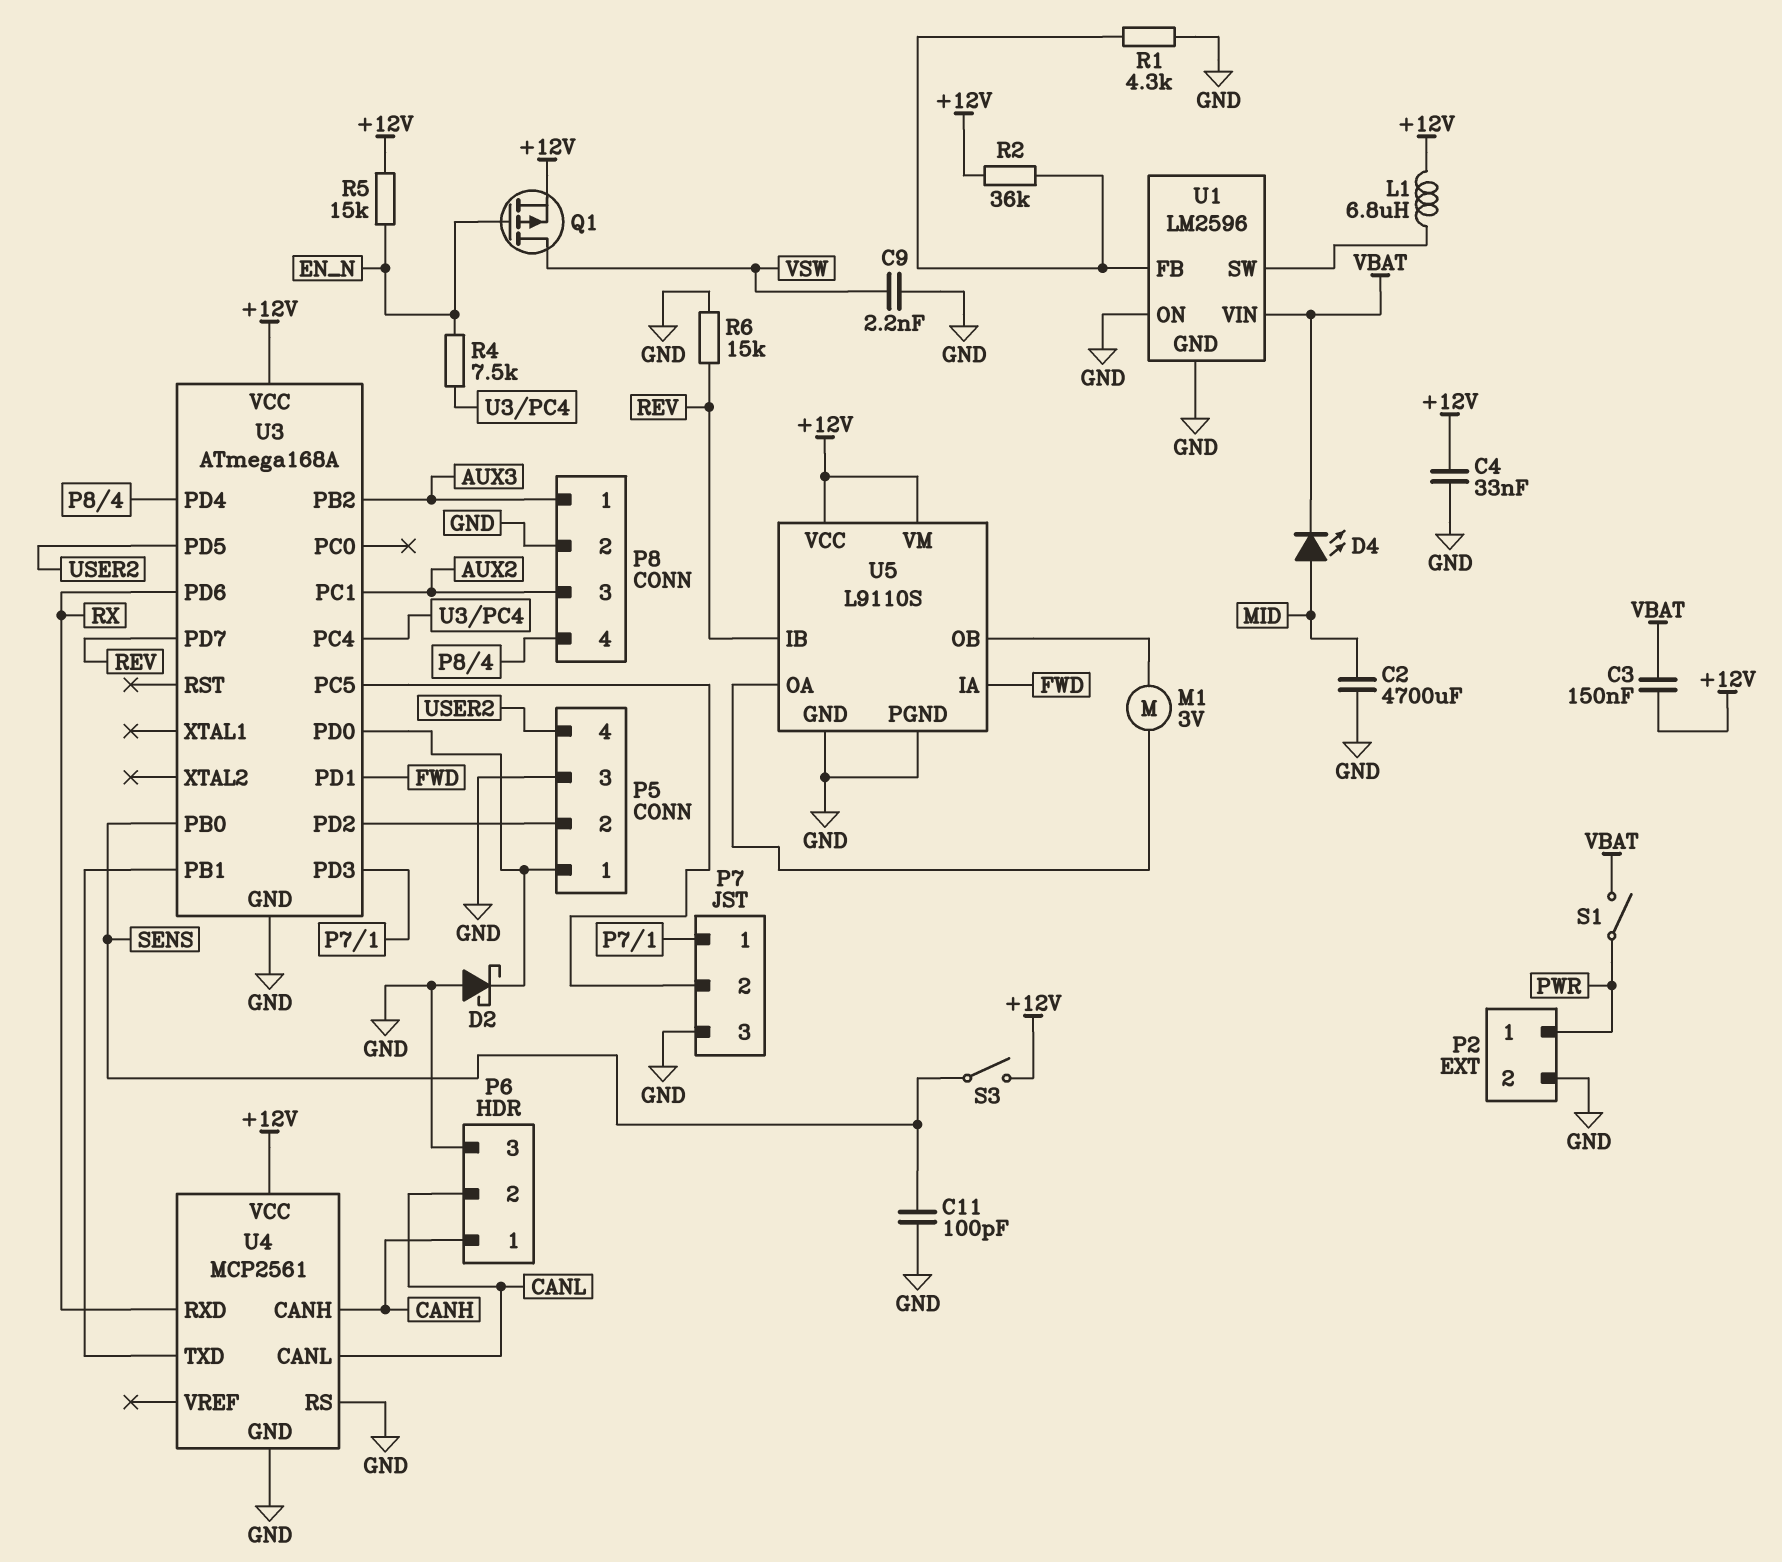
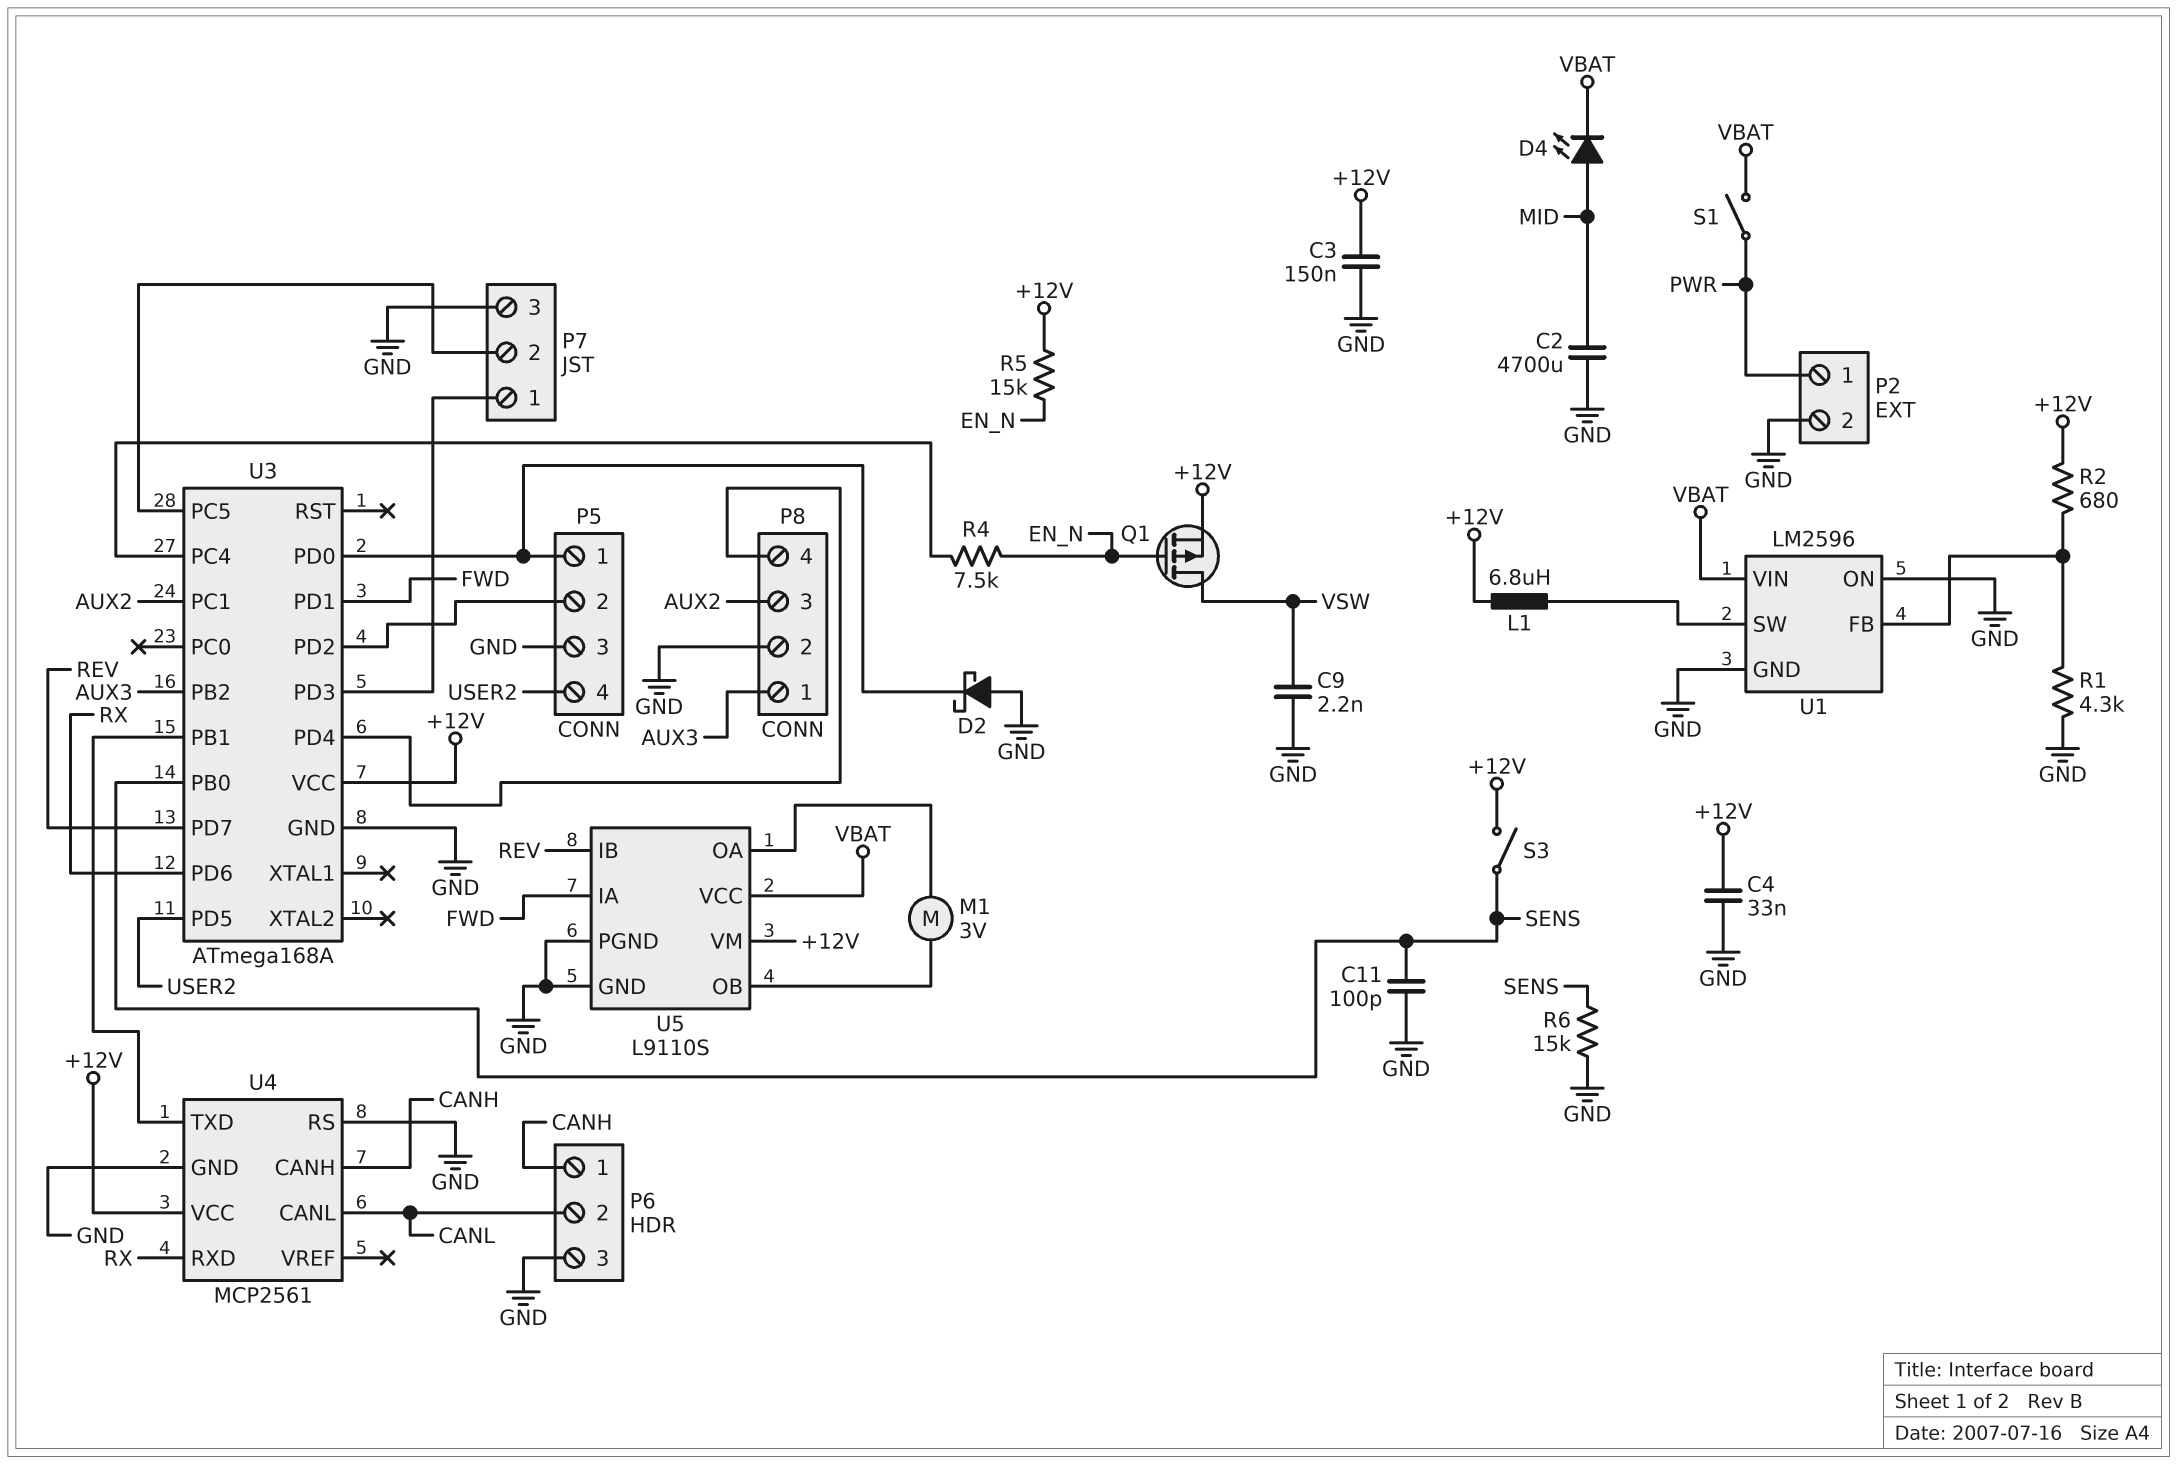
C3: 150nF (+12V, VBAT) -> 150nF (+12V, GND)
R2: 36k (+12V, U1/FB) -> 680 (+12V, U1/FB)
R6: 15k (GND, REV) -> 15k (GND, SENS)
U5 pin VCC: +12V -> VBAT

